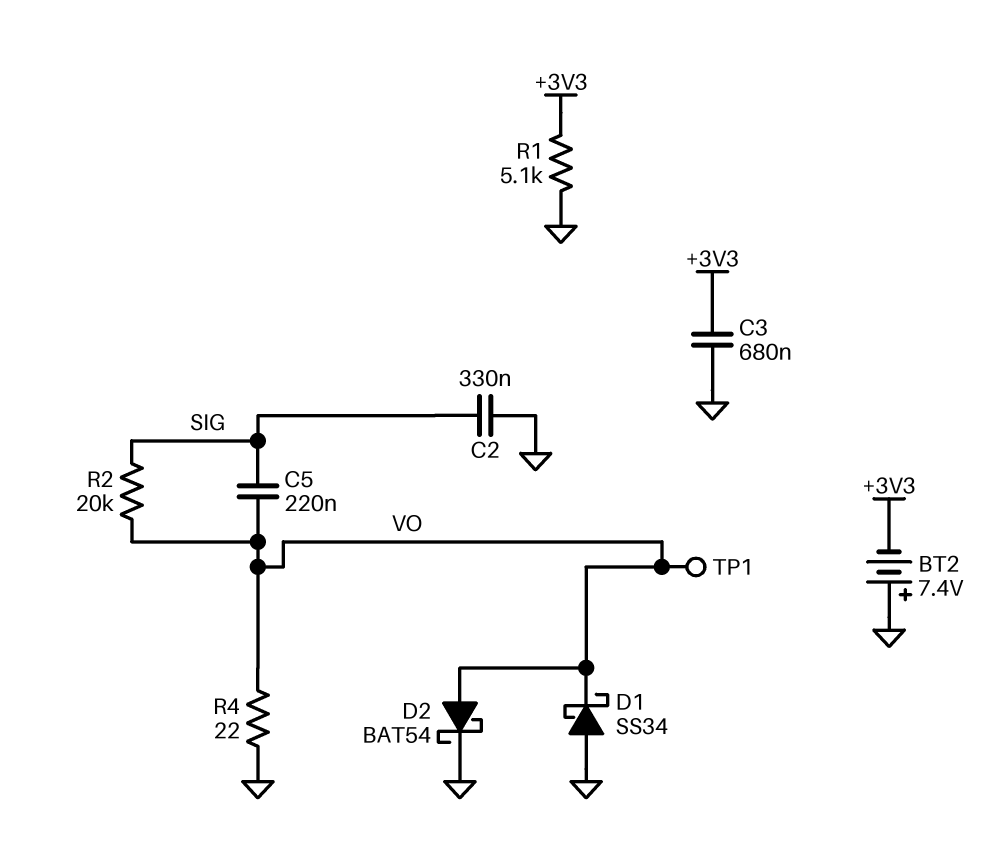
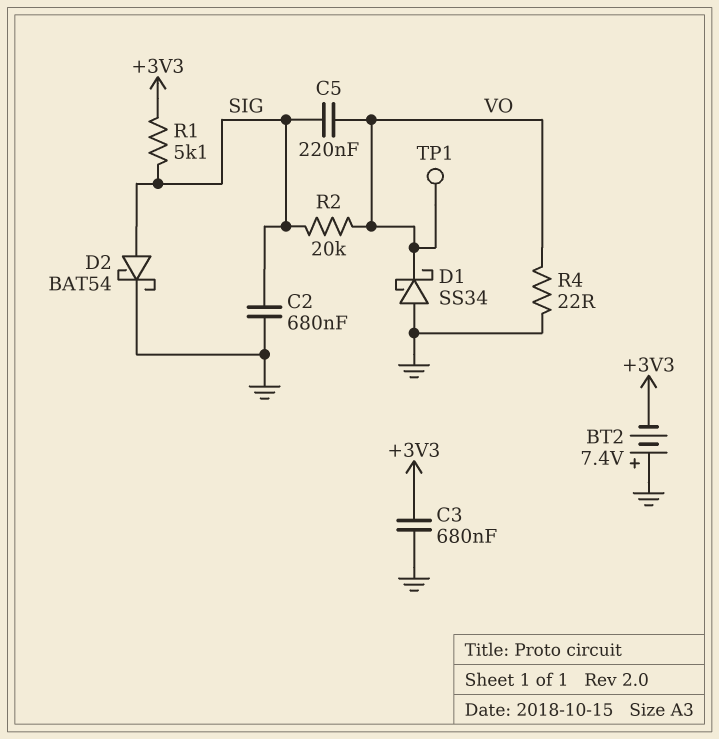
C2: 330nF (GND, SIG) -> 680nF (GND, SIG)
D2: schottky BAT54 (A VO, K GND) -> schottky BAT54 (A SIG, K GND)
R1: 5.1k (+3V3, GND) -> 5.1k (+3V3, SIG)

